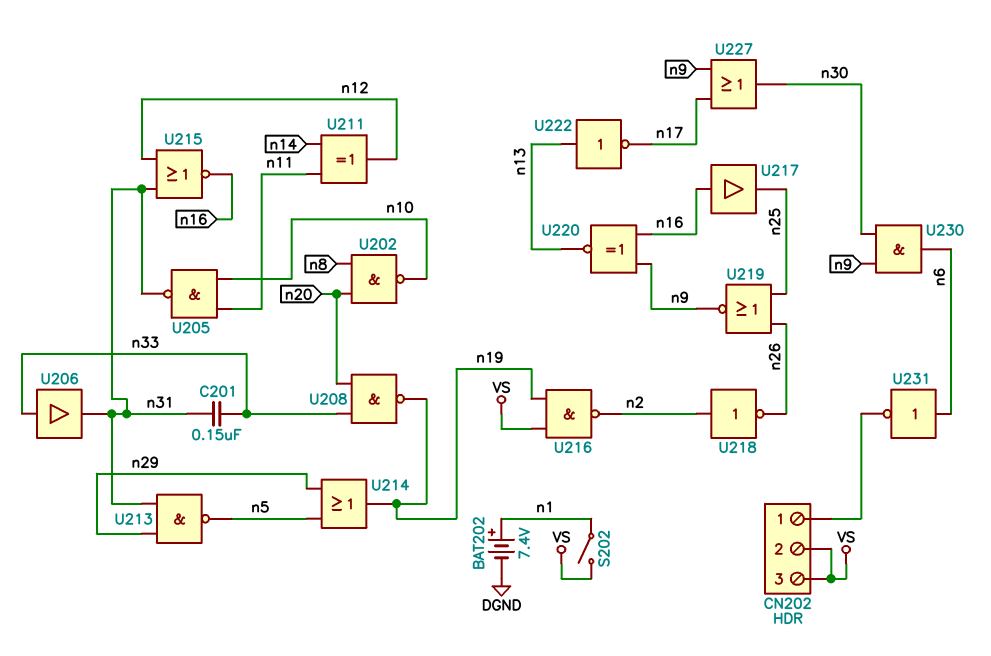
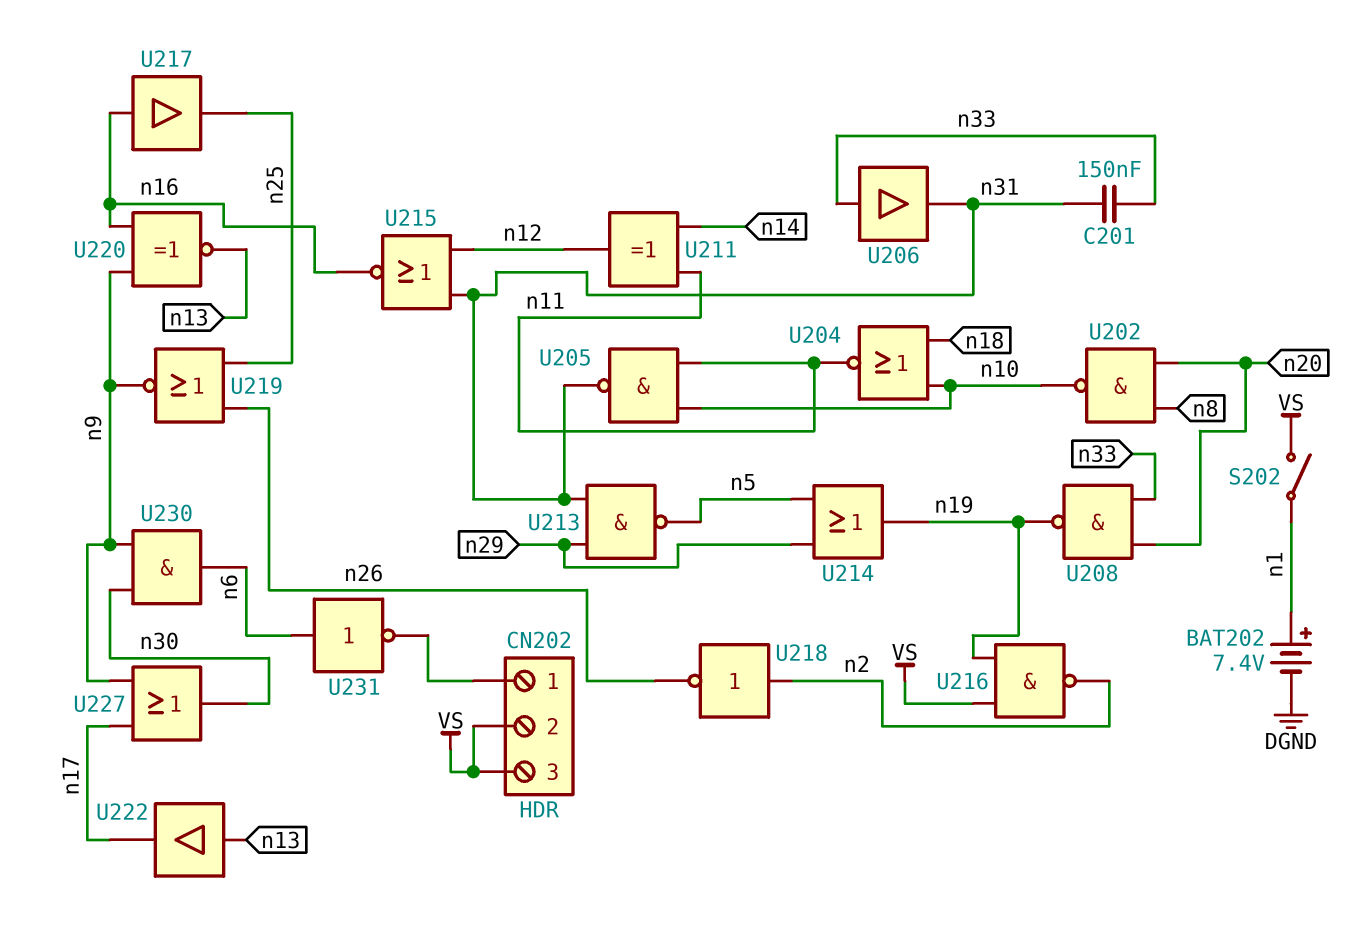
U204: none -> NOR (in n10, in n18, out n11)
U222: NOT (in n13, out n17) -> buffer (in n13, out n17)

